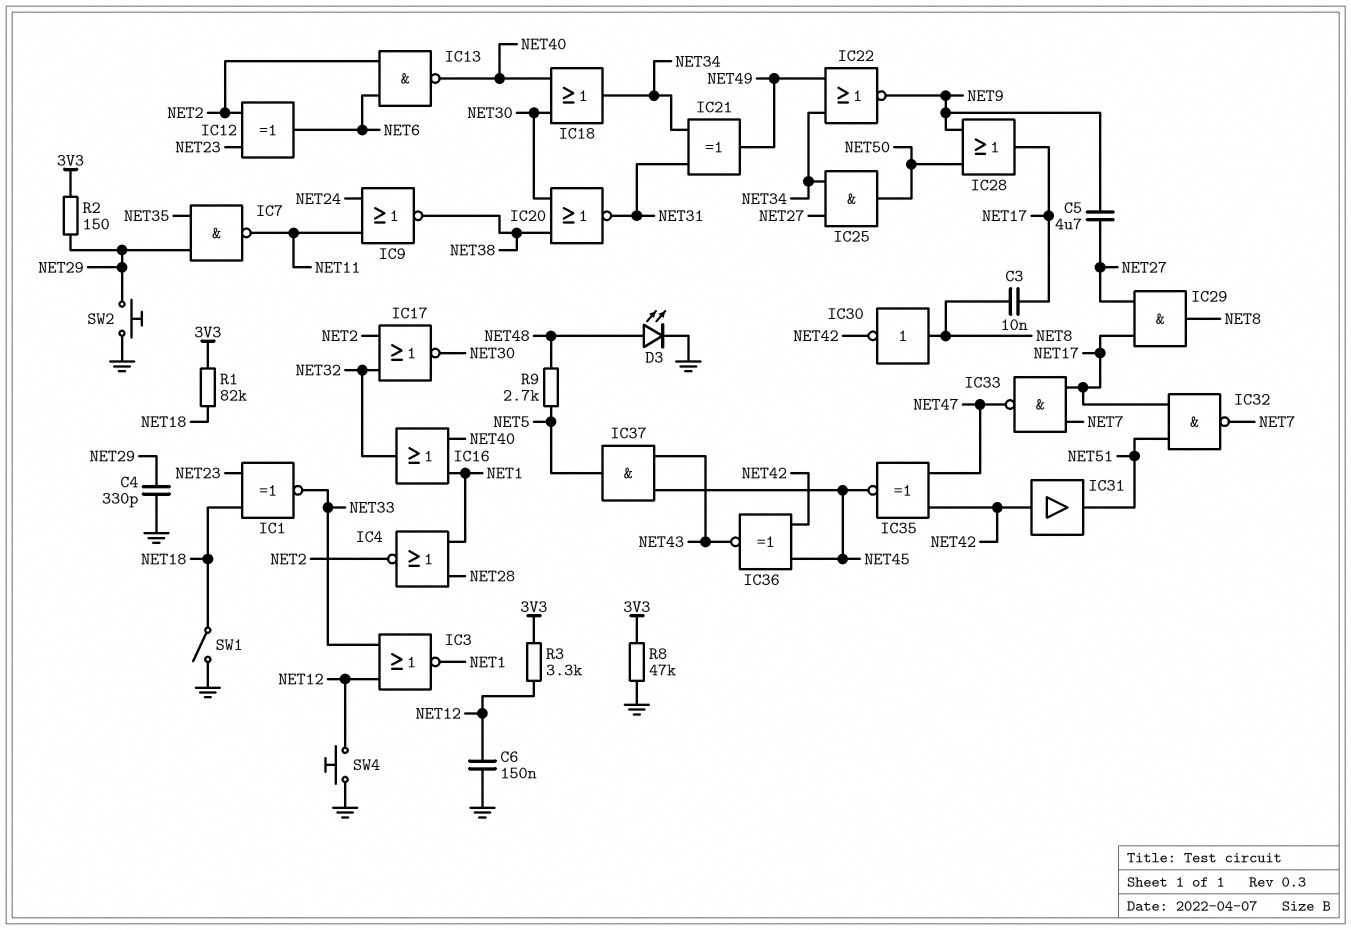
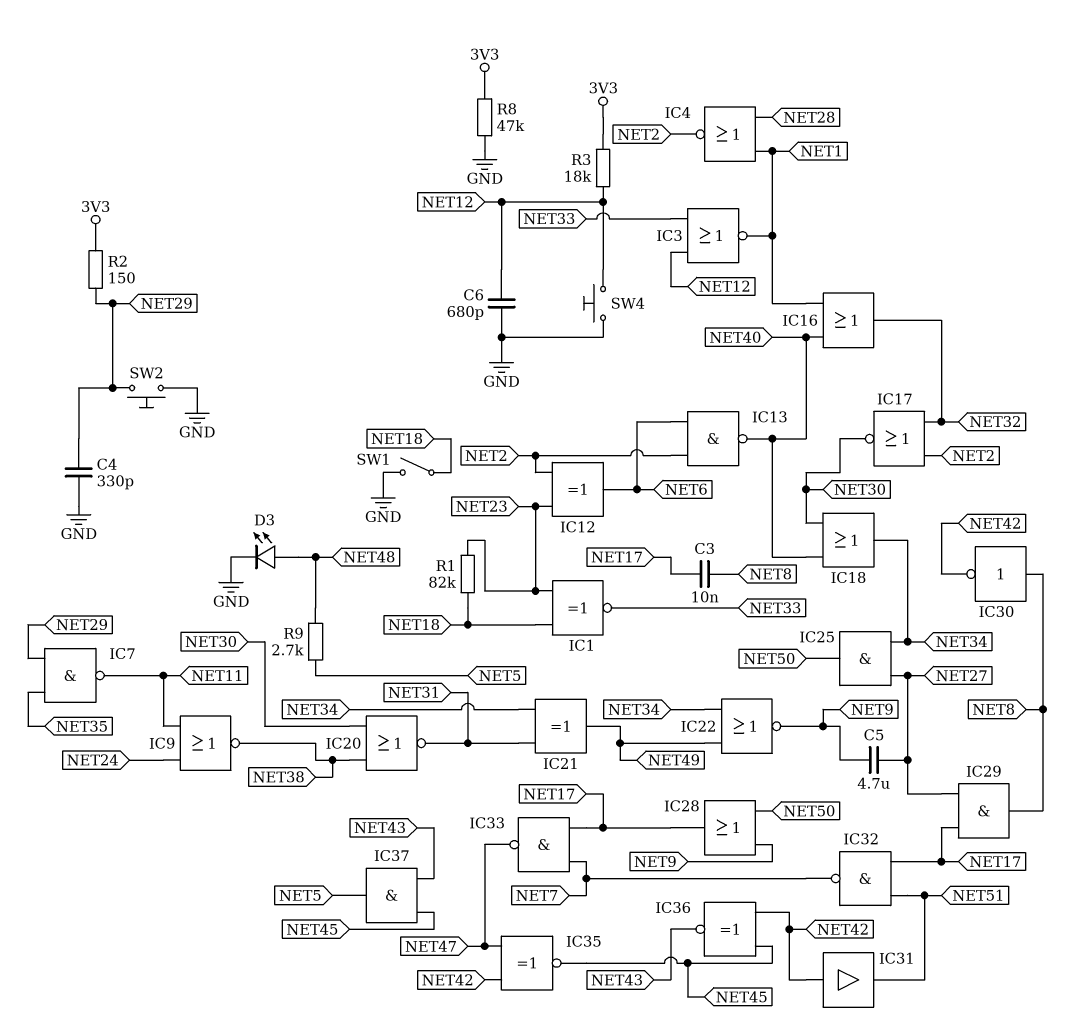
C6: 150nF (GND, NET12) -> 680pF (GND, NET12)
R1: 82k (3V3, NET18) -> 82k (NET18, NET23)
R3: 3.3k (3V3, NET12) -> 18k (3V3, NET12)

